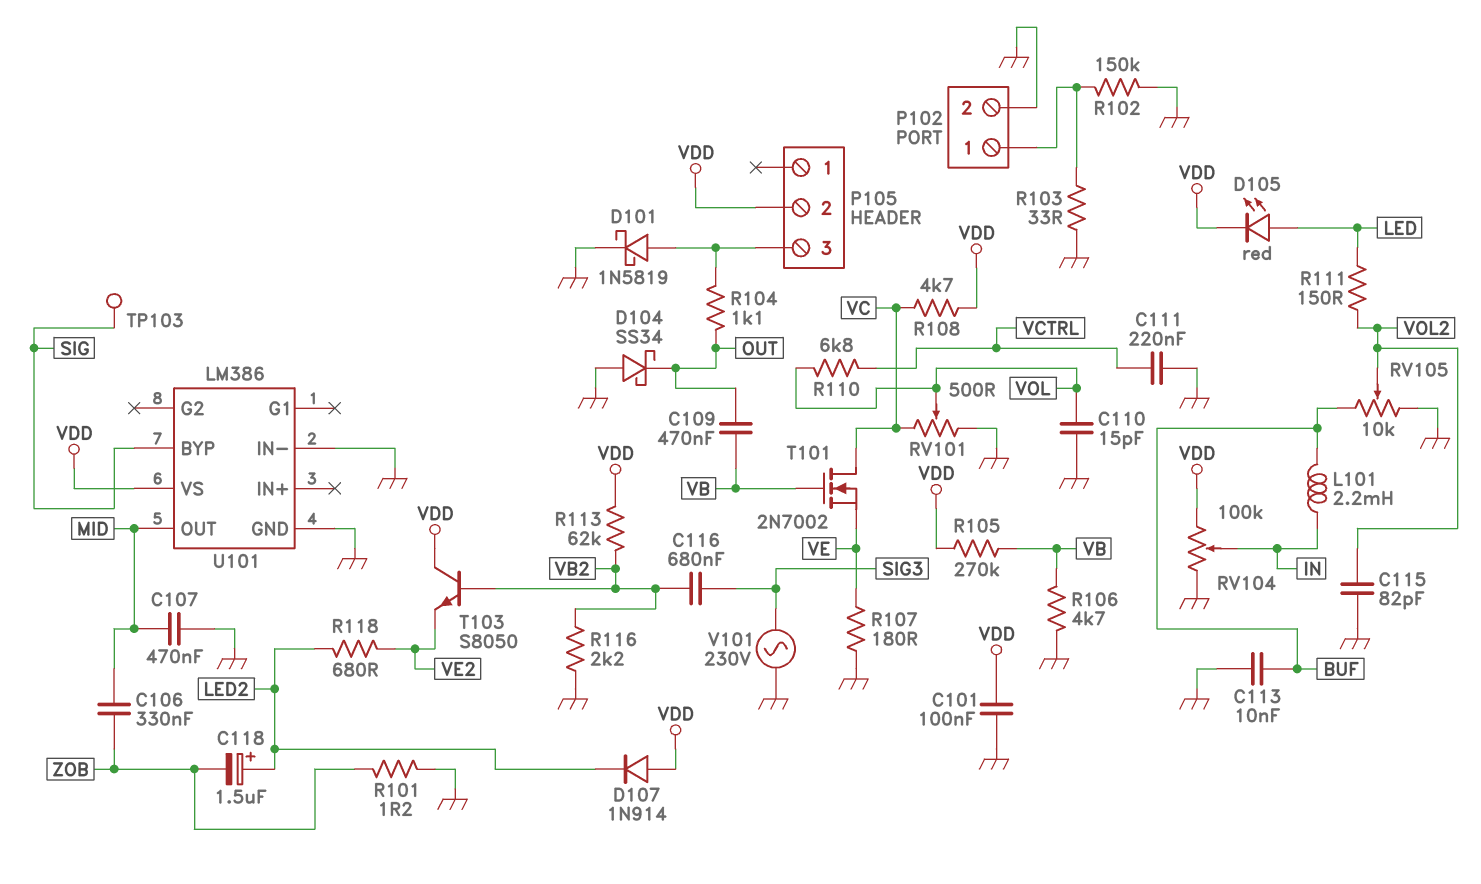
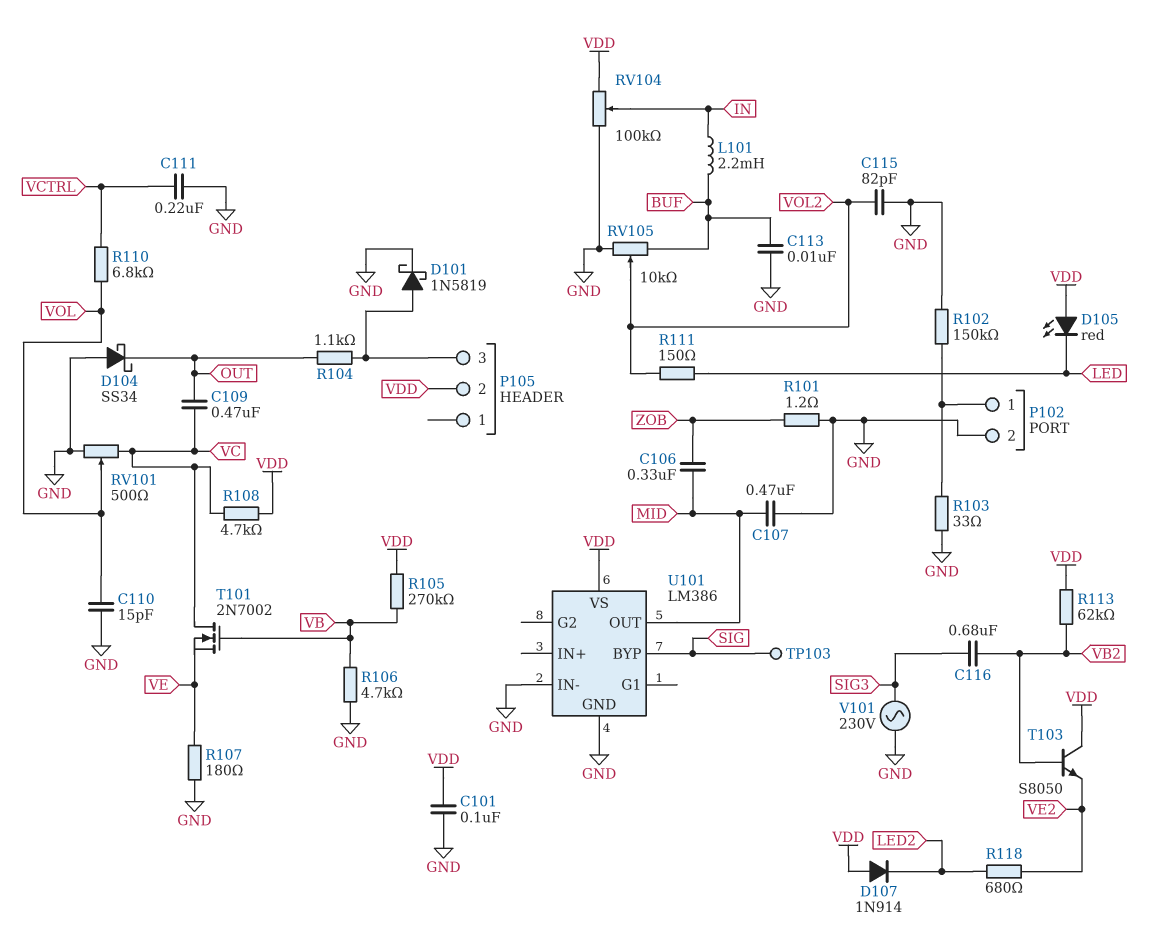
C109: 470nF (OUT, VB) -> 470nF (OUT, VC)
C118: 1.5uF (plus LED2, minus ZOB) -> none
D105: LED red (A LED, K VDD) -> LED red (A VDD, K LED)
R116: 2.2k (GND, VB2) -> none

